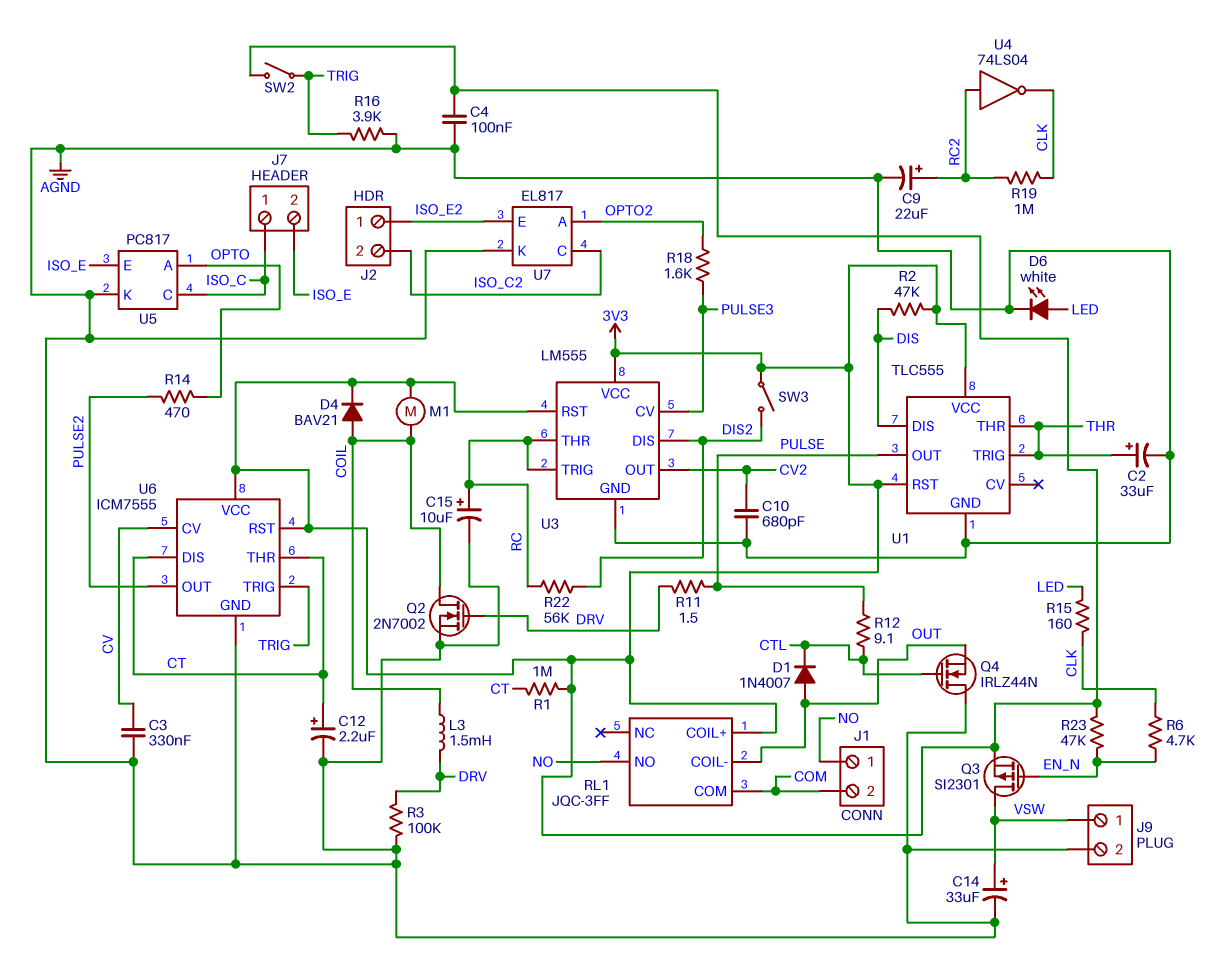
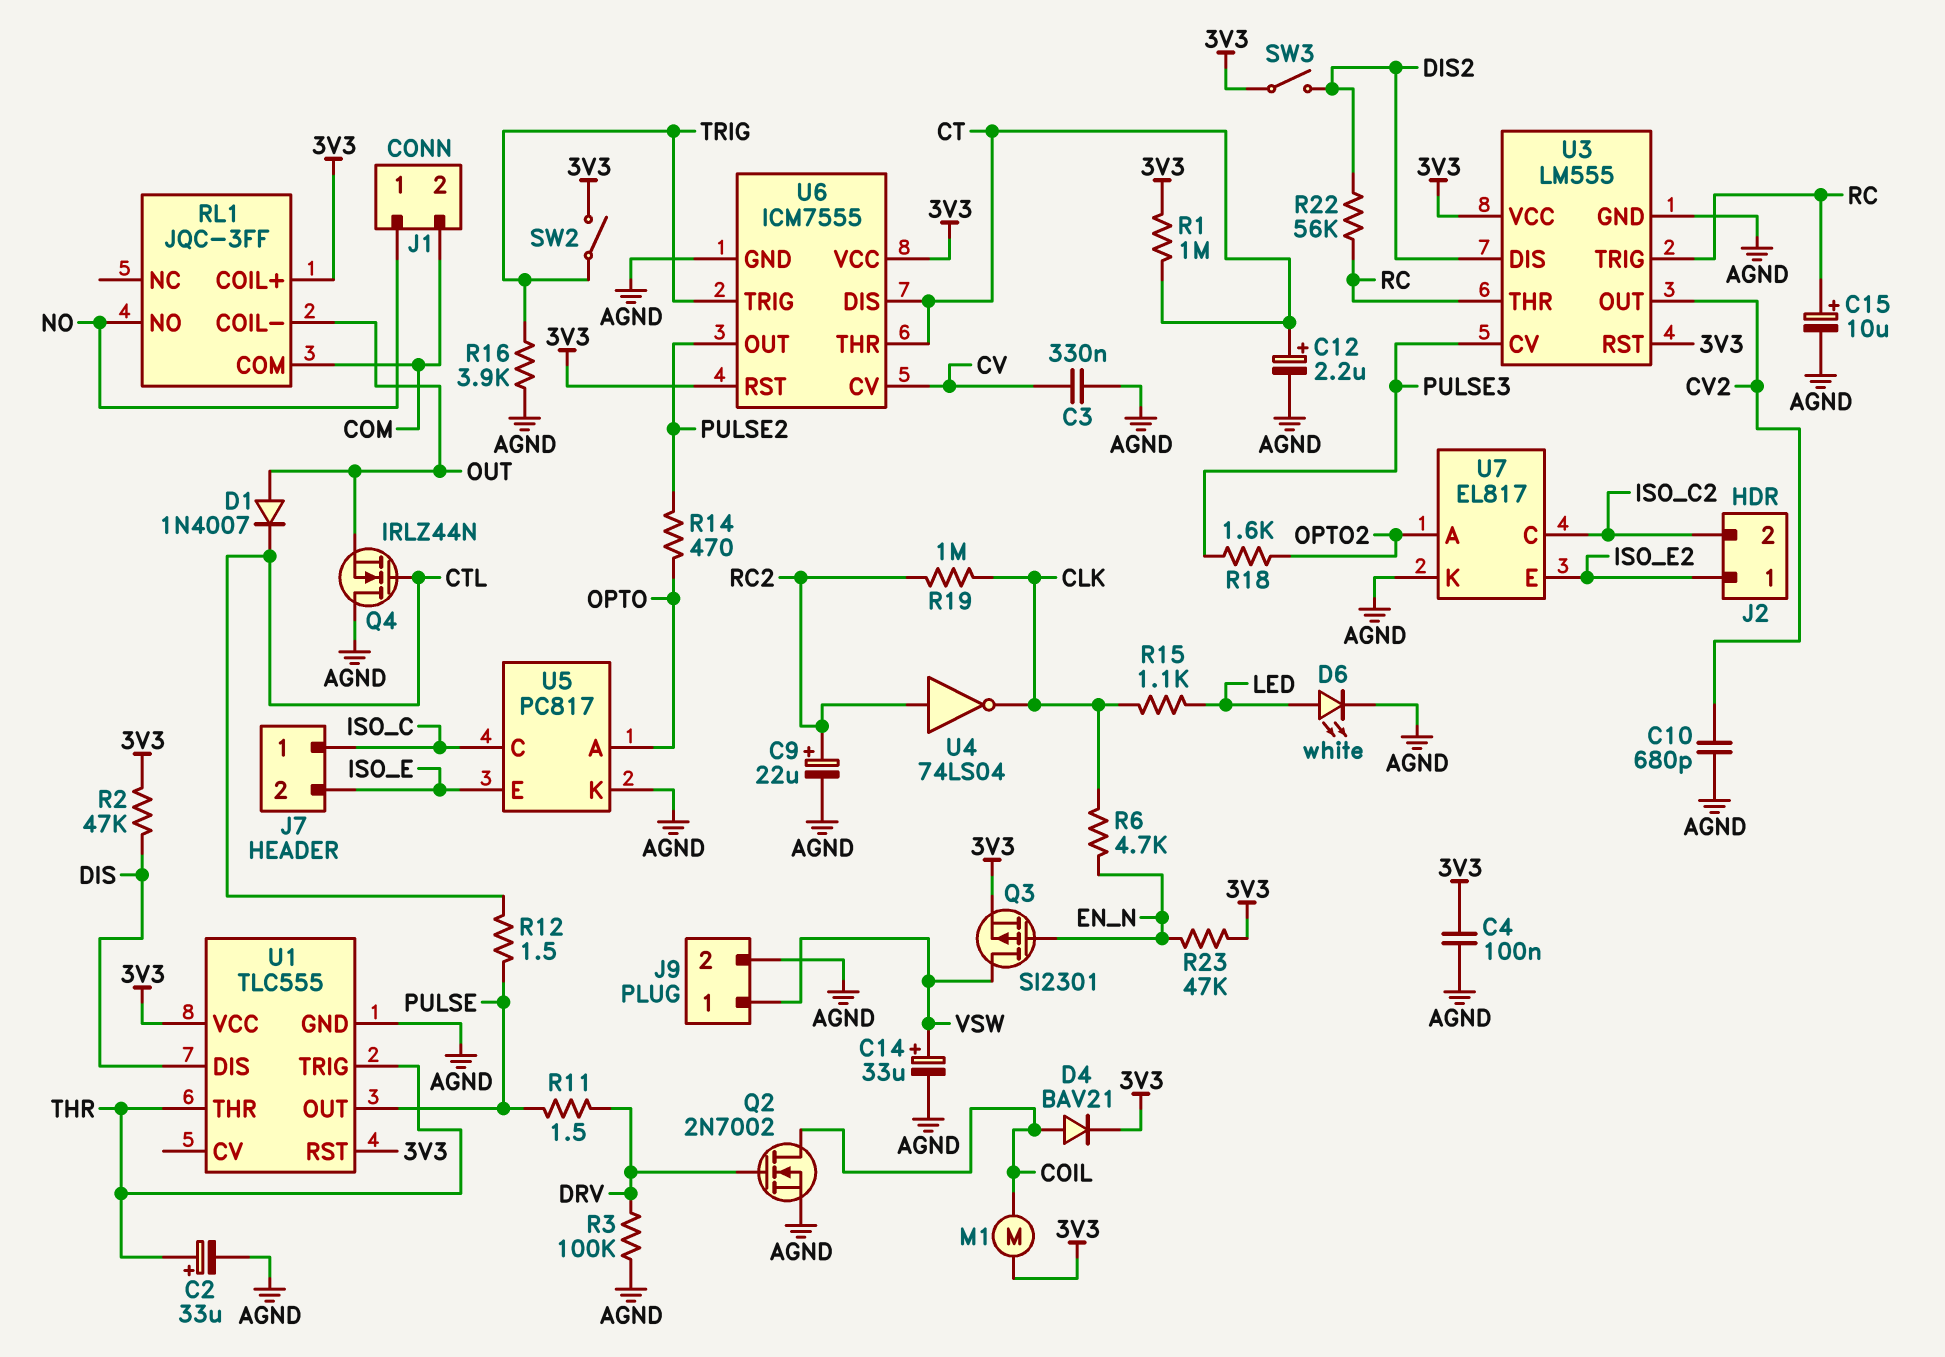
L3: 1.5mH (COIL, DRV) -> none
R12: 9.1 (CTL, PULSE) -> 1.5 (CTL, PULSE)
R15: 160 (CLK, LED) -> 1.1k (CLK, LED)

